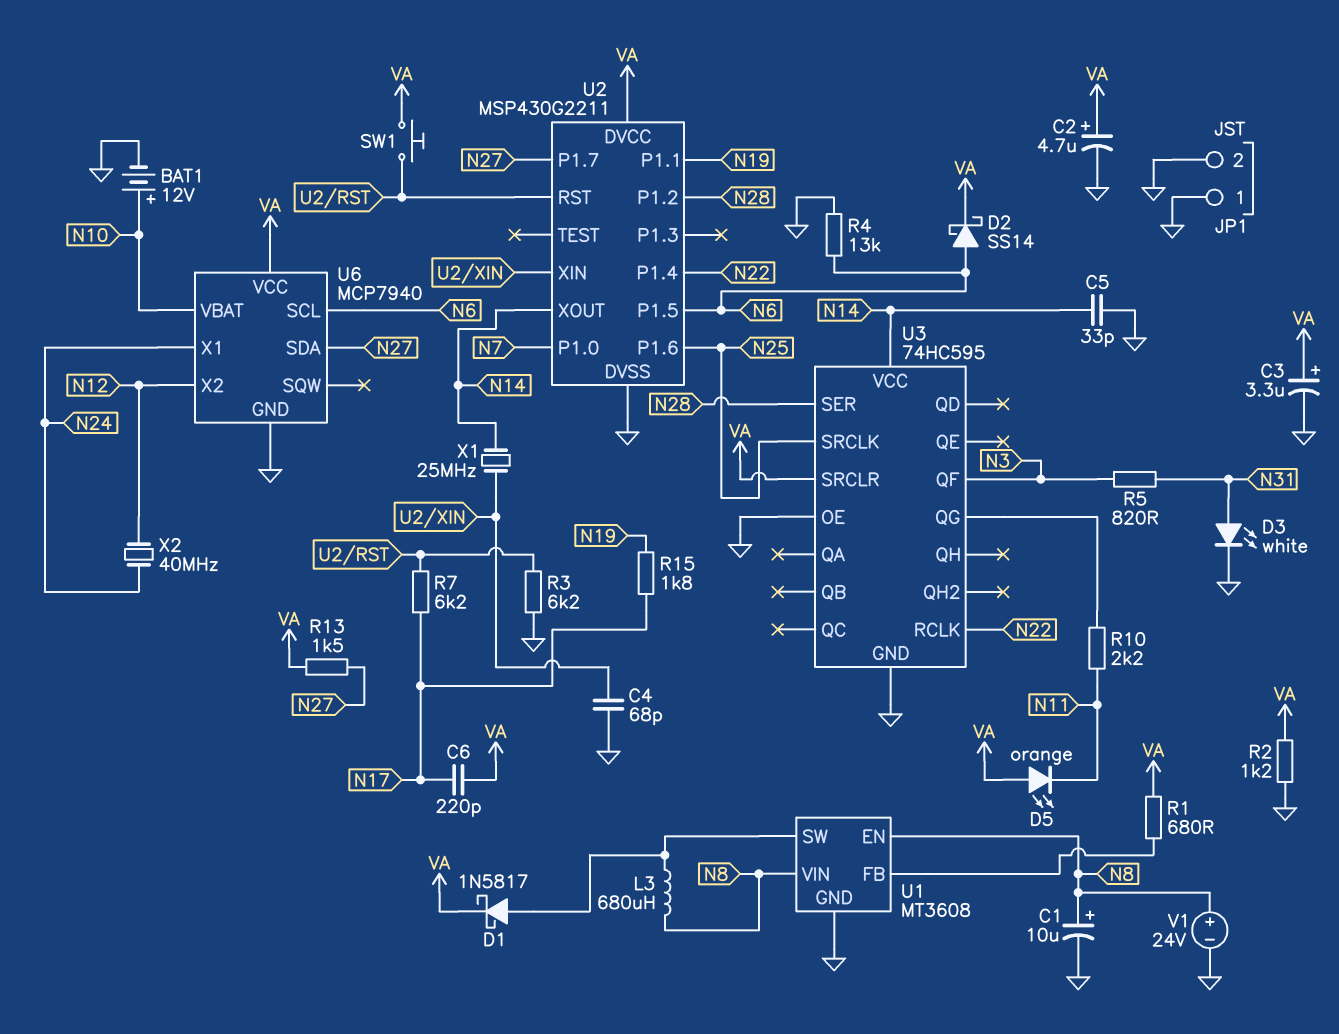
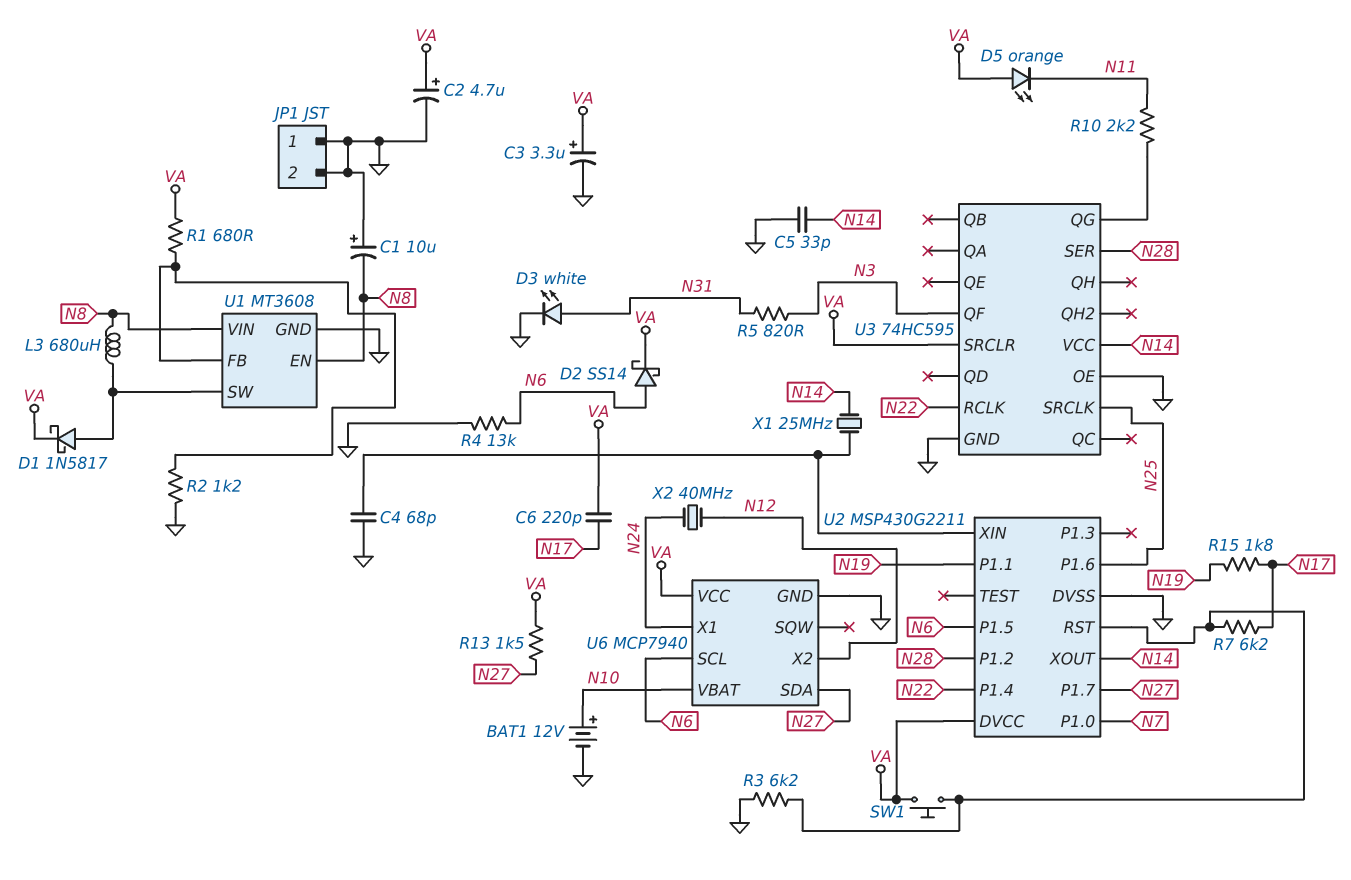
C1: 10uF (plus N8, minus GND) -> 10uF (plus GND, minus N8)
R2: 1.2k (GND, VA) -> 1.2k (GND, U1/FB)
V1: 24V (plus N8, minus GND) -> none

